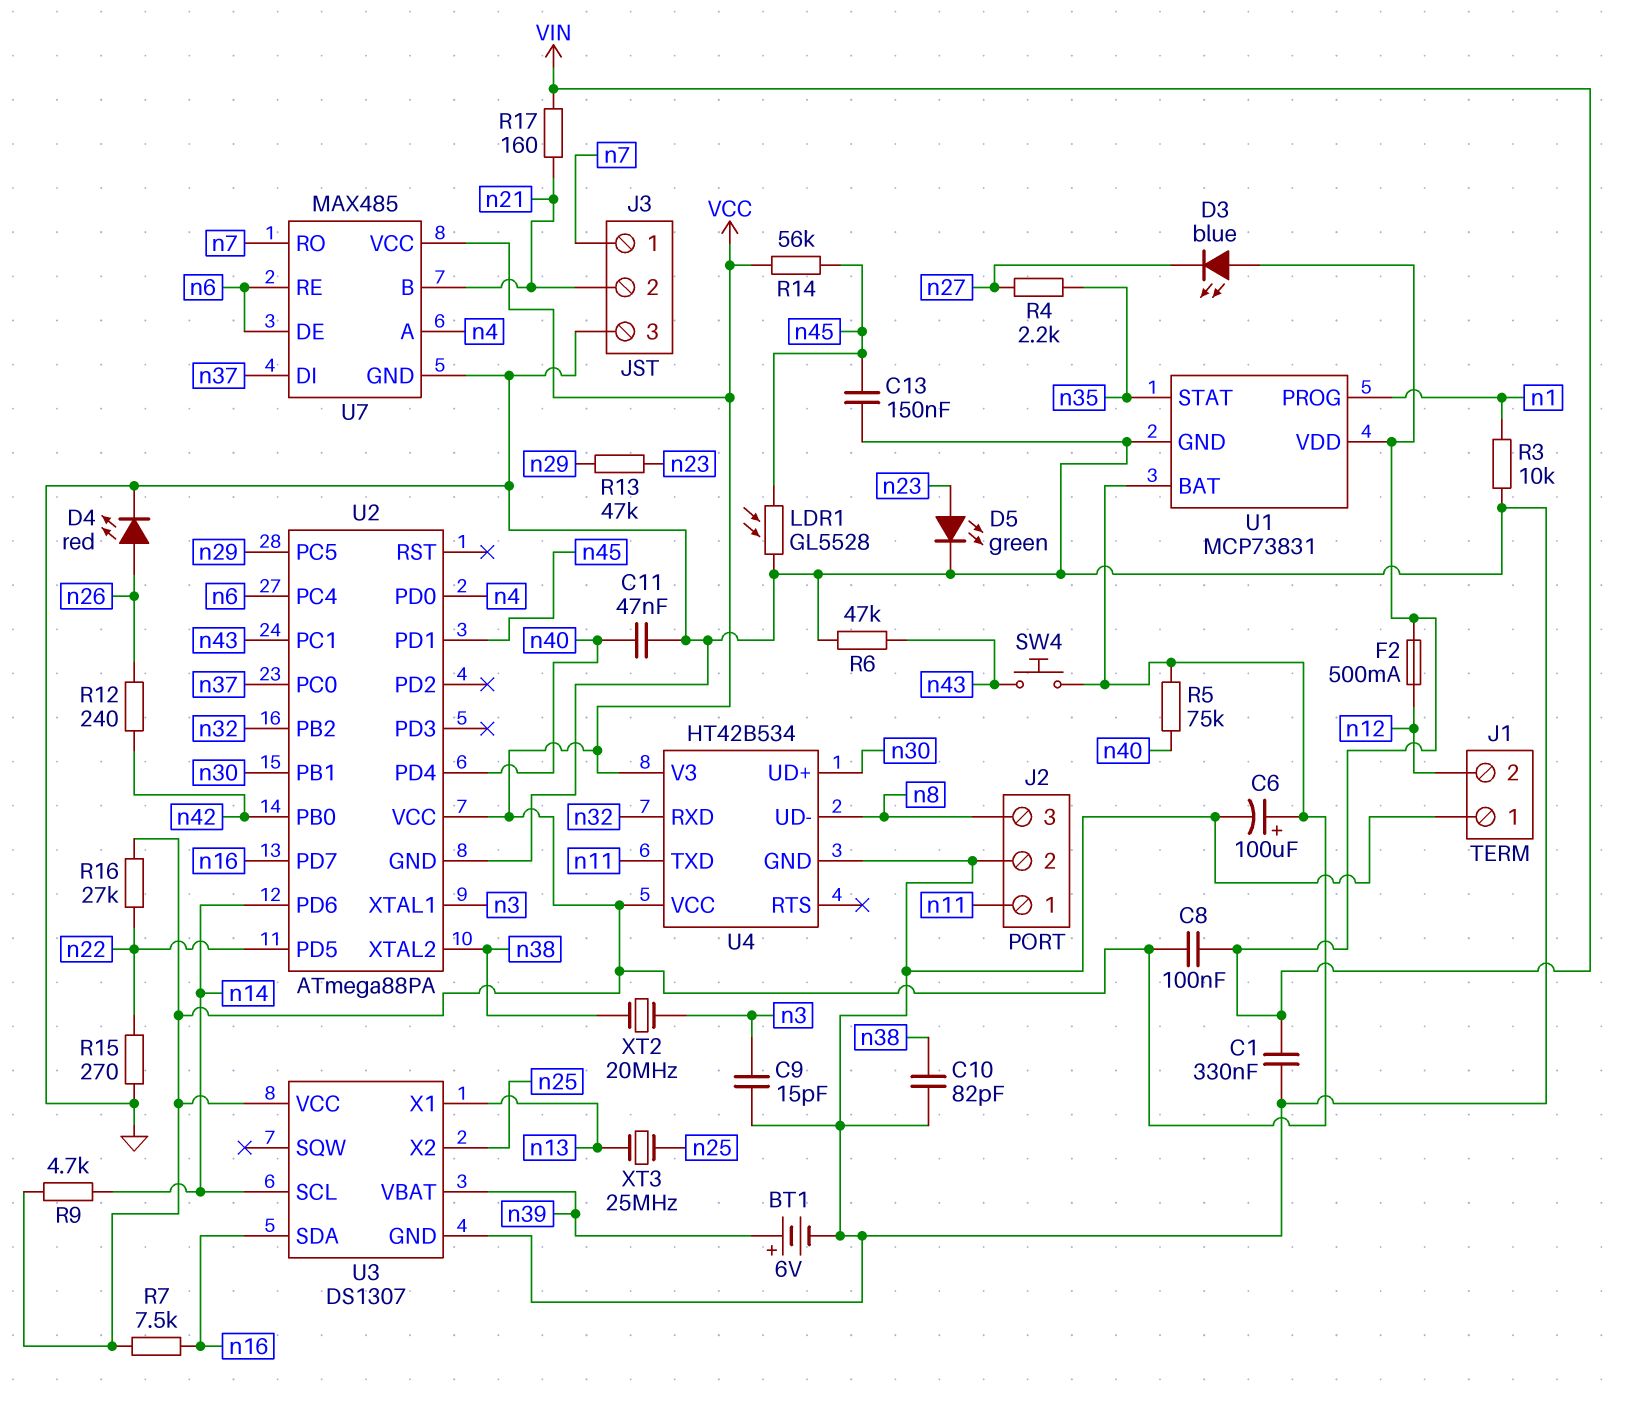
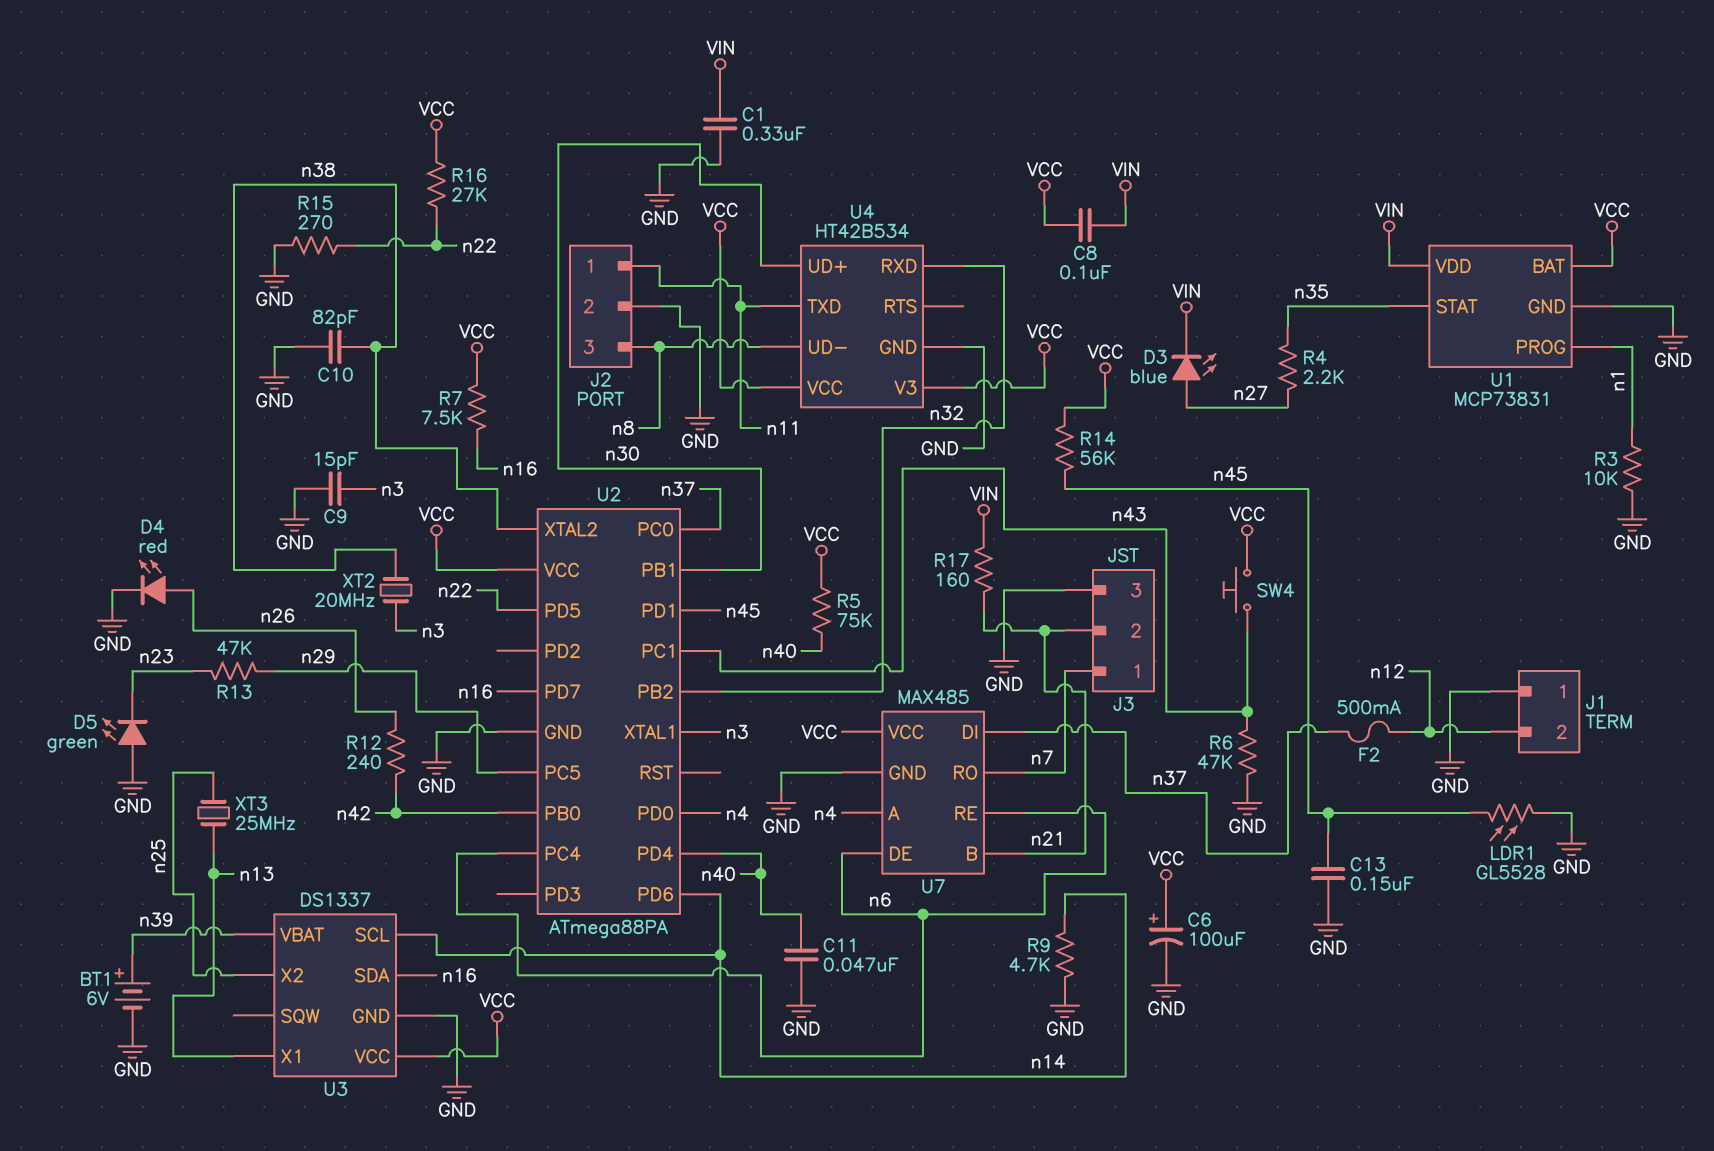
D3: LED blue (A VIN, K n27) -> LED blue (A n27, K VIN)
D5: LED green (A n23, K GND) -> LED green (A GND, K n23)
F2: 500mA (VIN, n12) -> 500mA (n12, n37)
R9: 4.7k (VCC, n14) -> 4.7k (GND, n14)
U3: DS1307 -> DS1337

